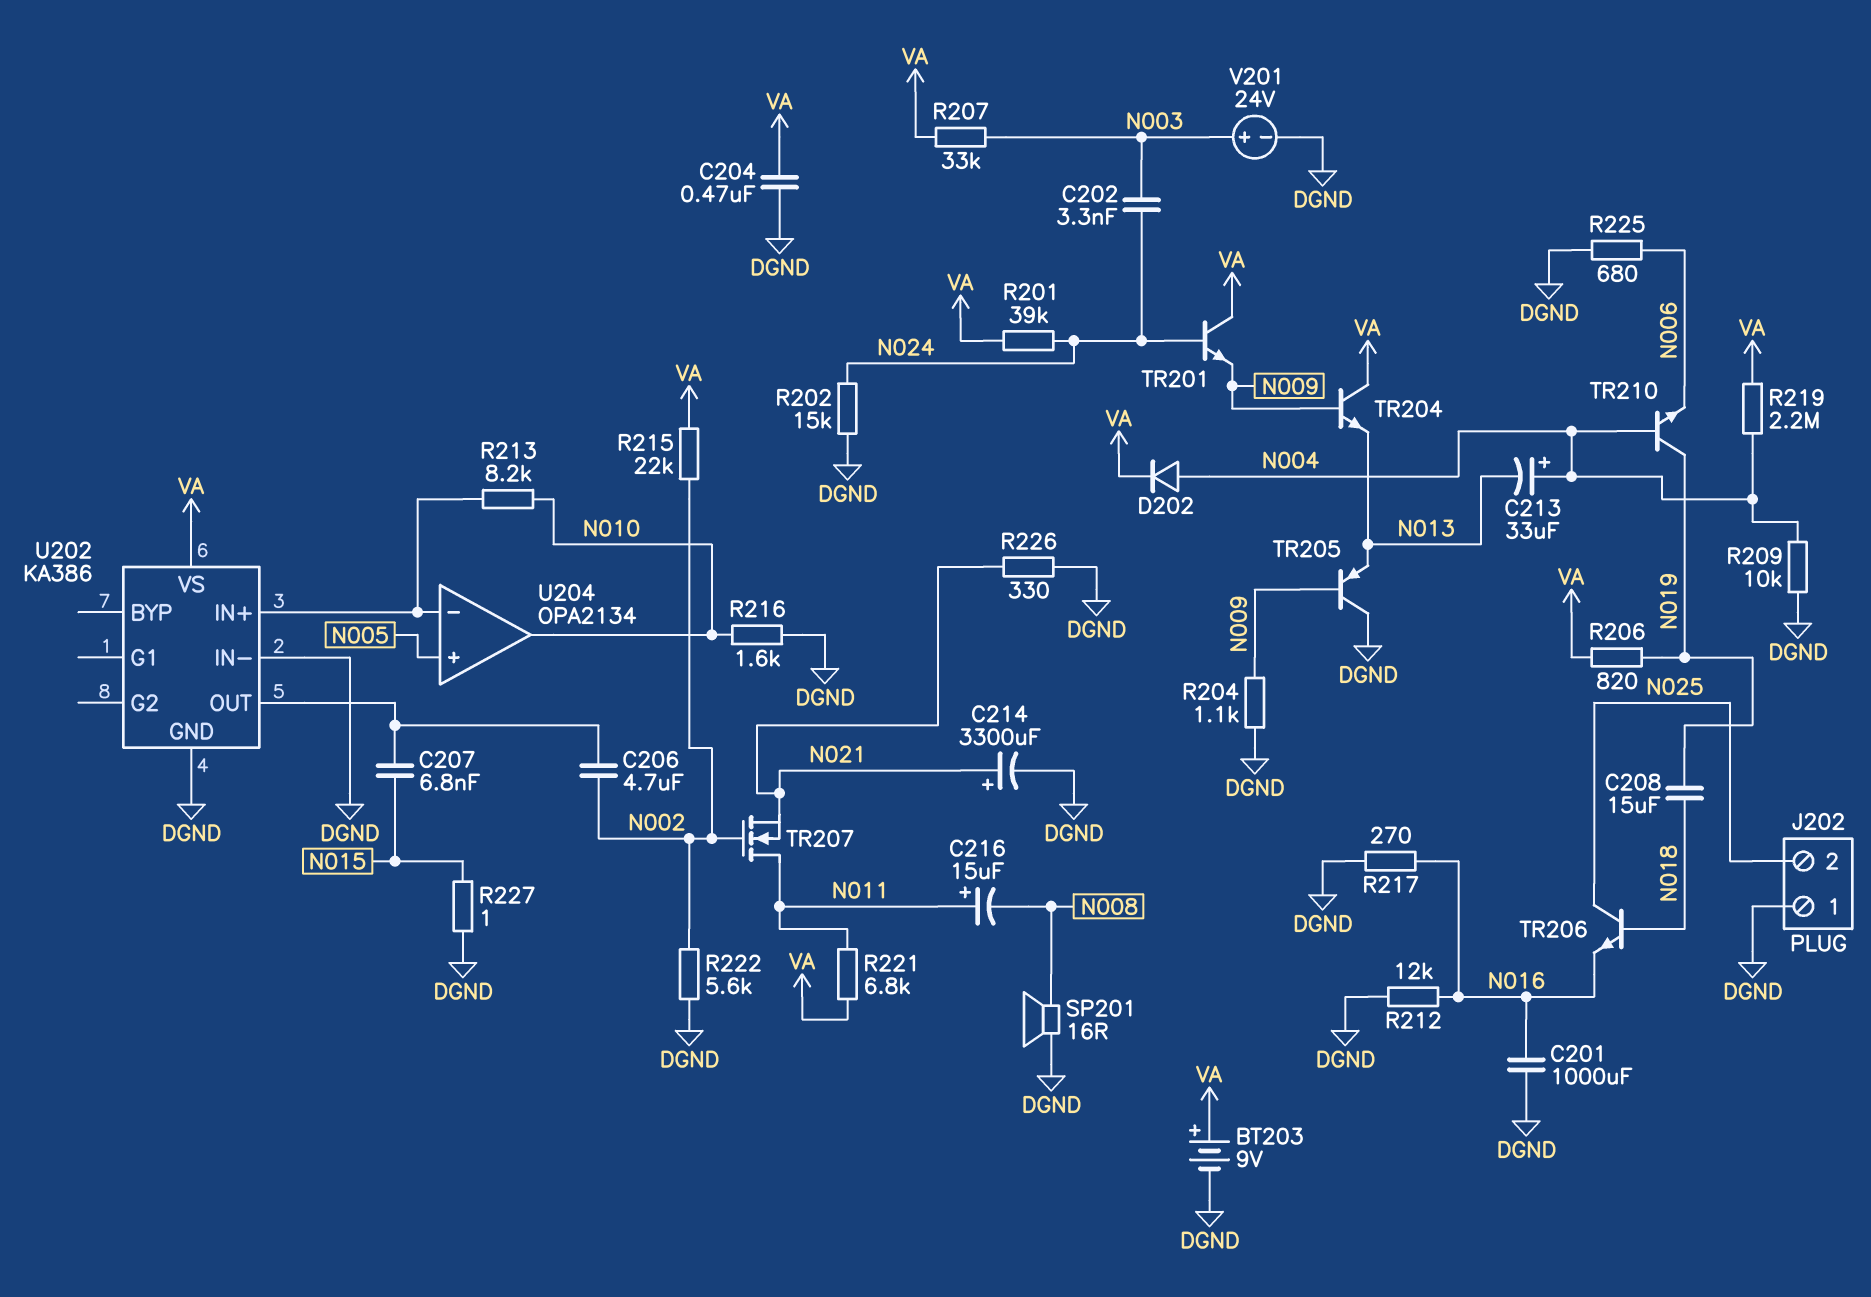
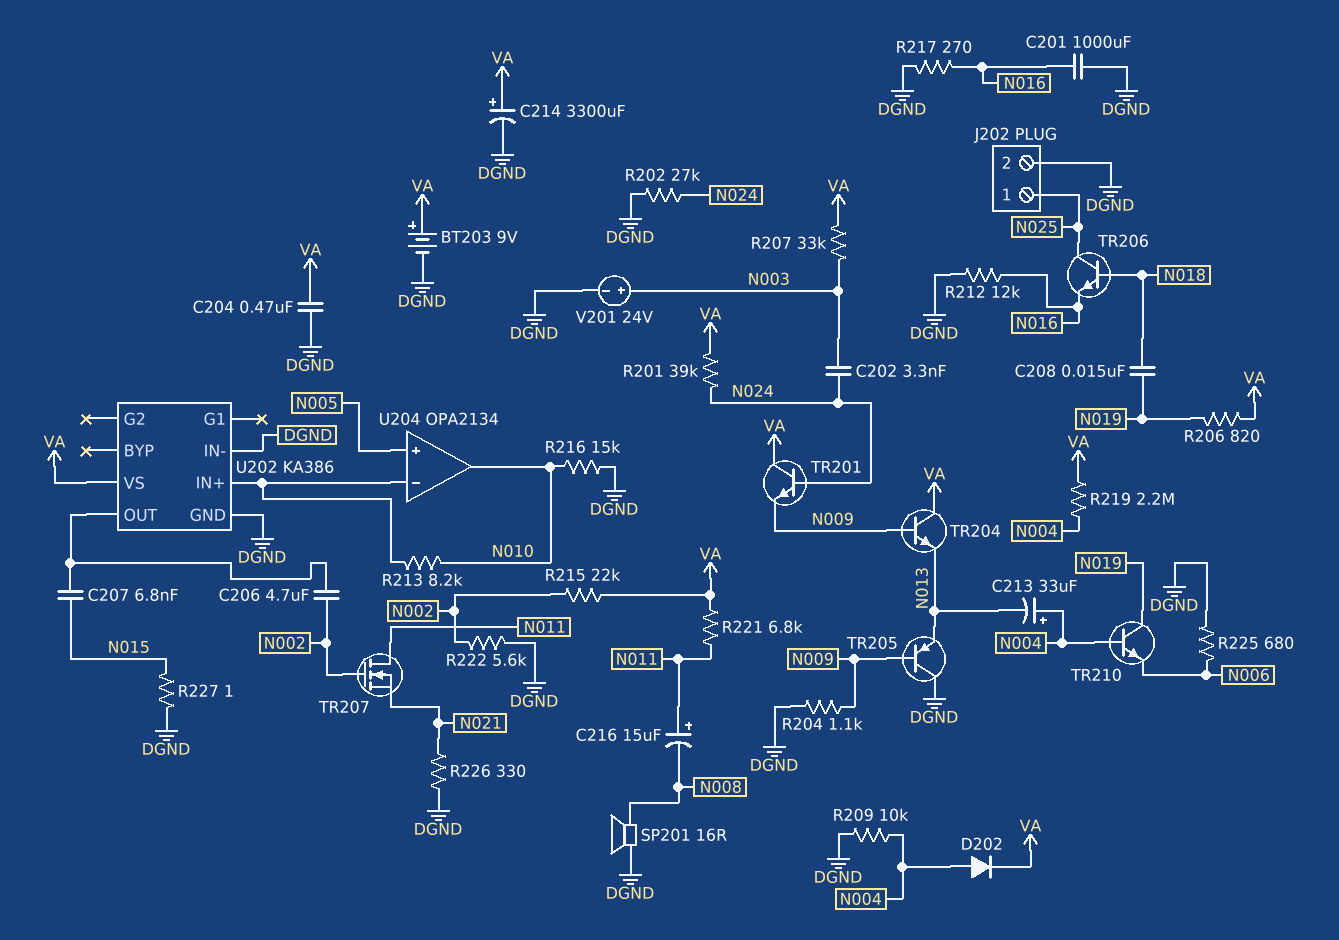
C208: 15uF (N018, N019) -> 15nF (N018, N019)
C214: 3300uF (plus N021, minus DGND) -> 3300uF (plus VA, minus DGND)
J202 pin 1: DGND -> N025
J202 pin 2: N025 -> DGND
R202: 15k (DGND, N024) -> 27k (DGND, N024)
R216: 1.6k (DGND, N010) -> 15k (DGND, N010)

